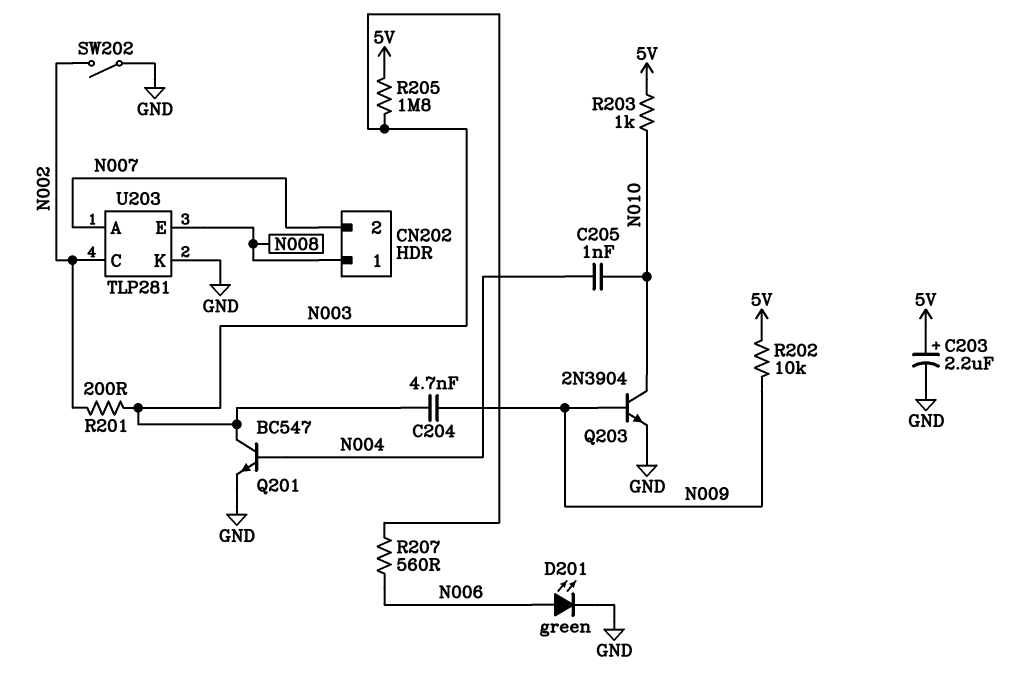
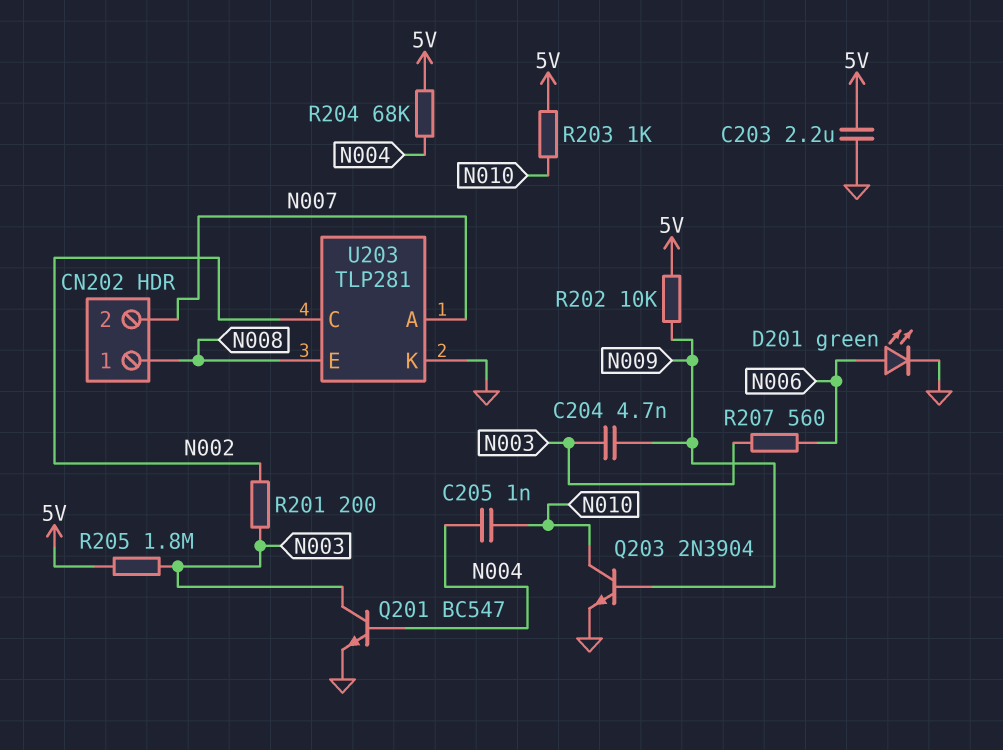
C203: 2.2uF (plus 5V, minus GND) -> 2.2uF (5V, GND)
R204: none -> 68k (5V, N004)
SW202: switch (GND, N002) -> none

